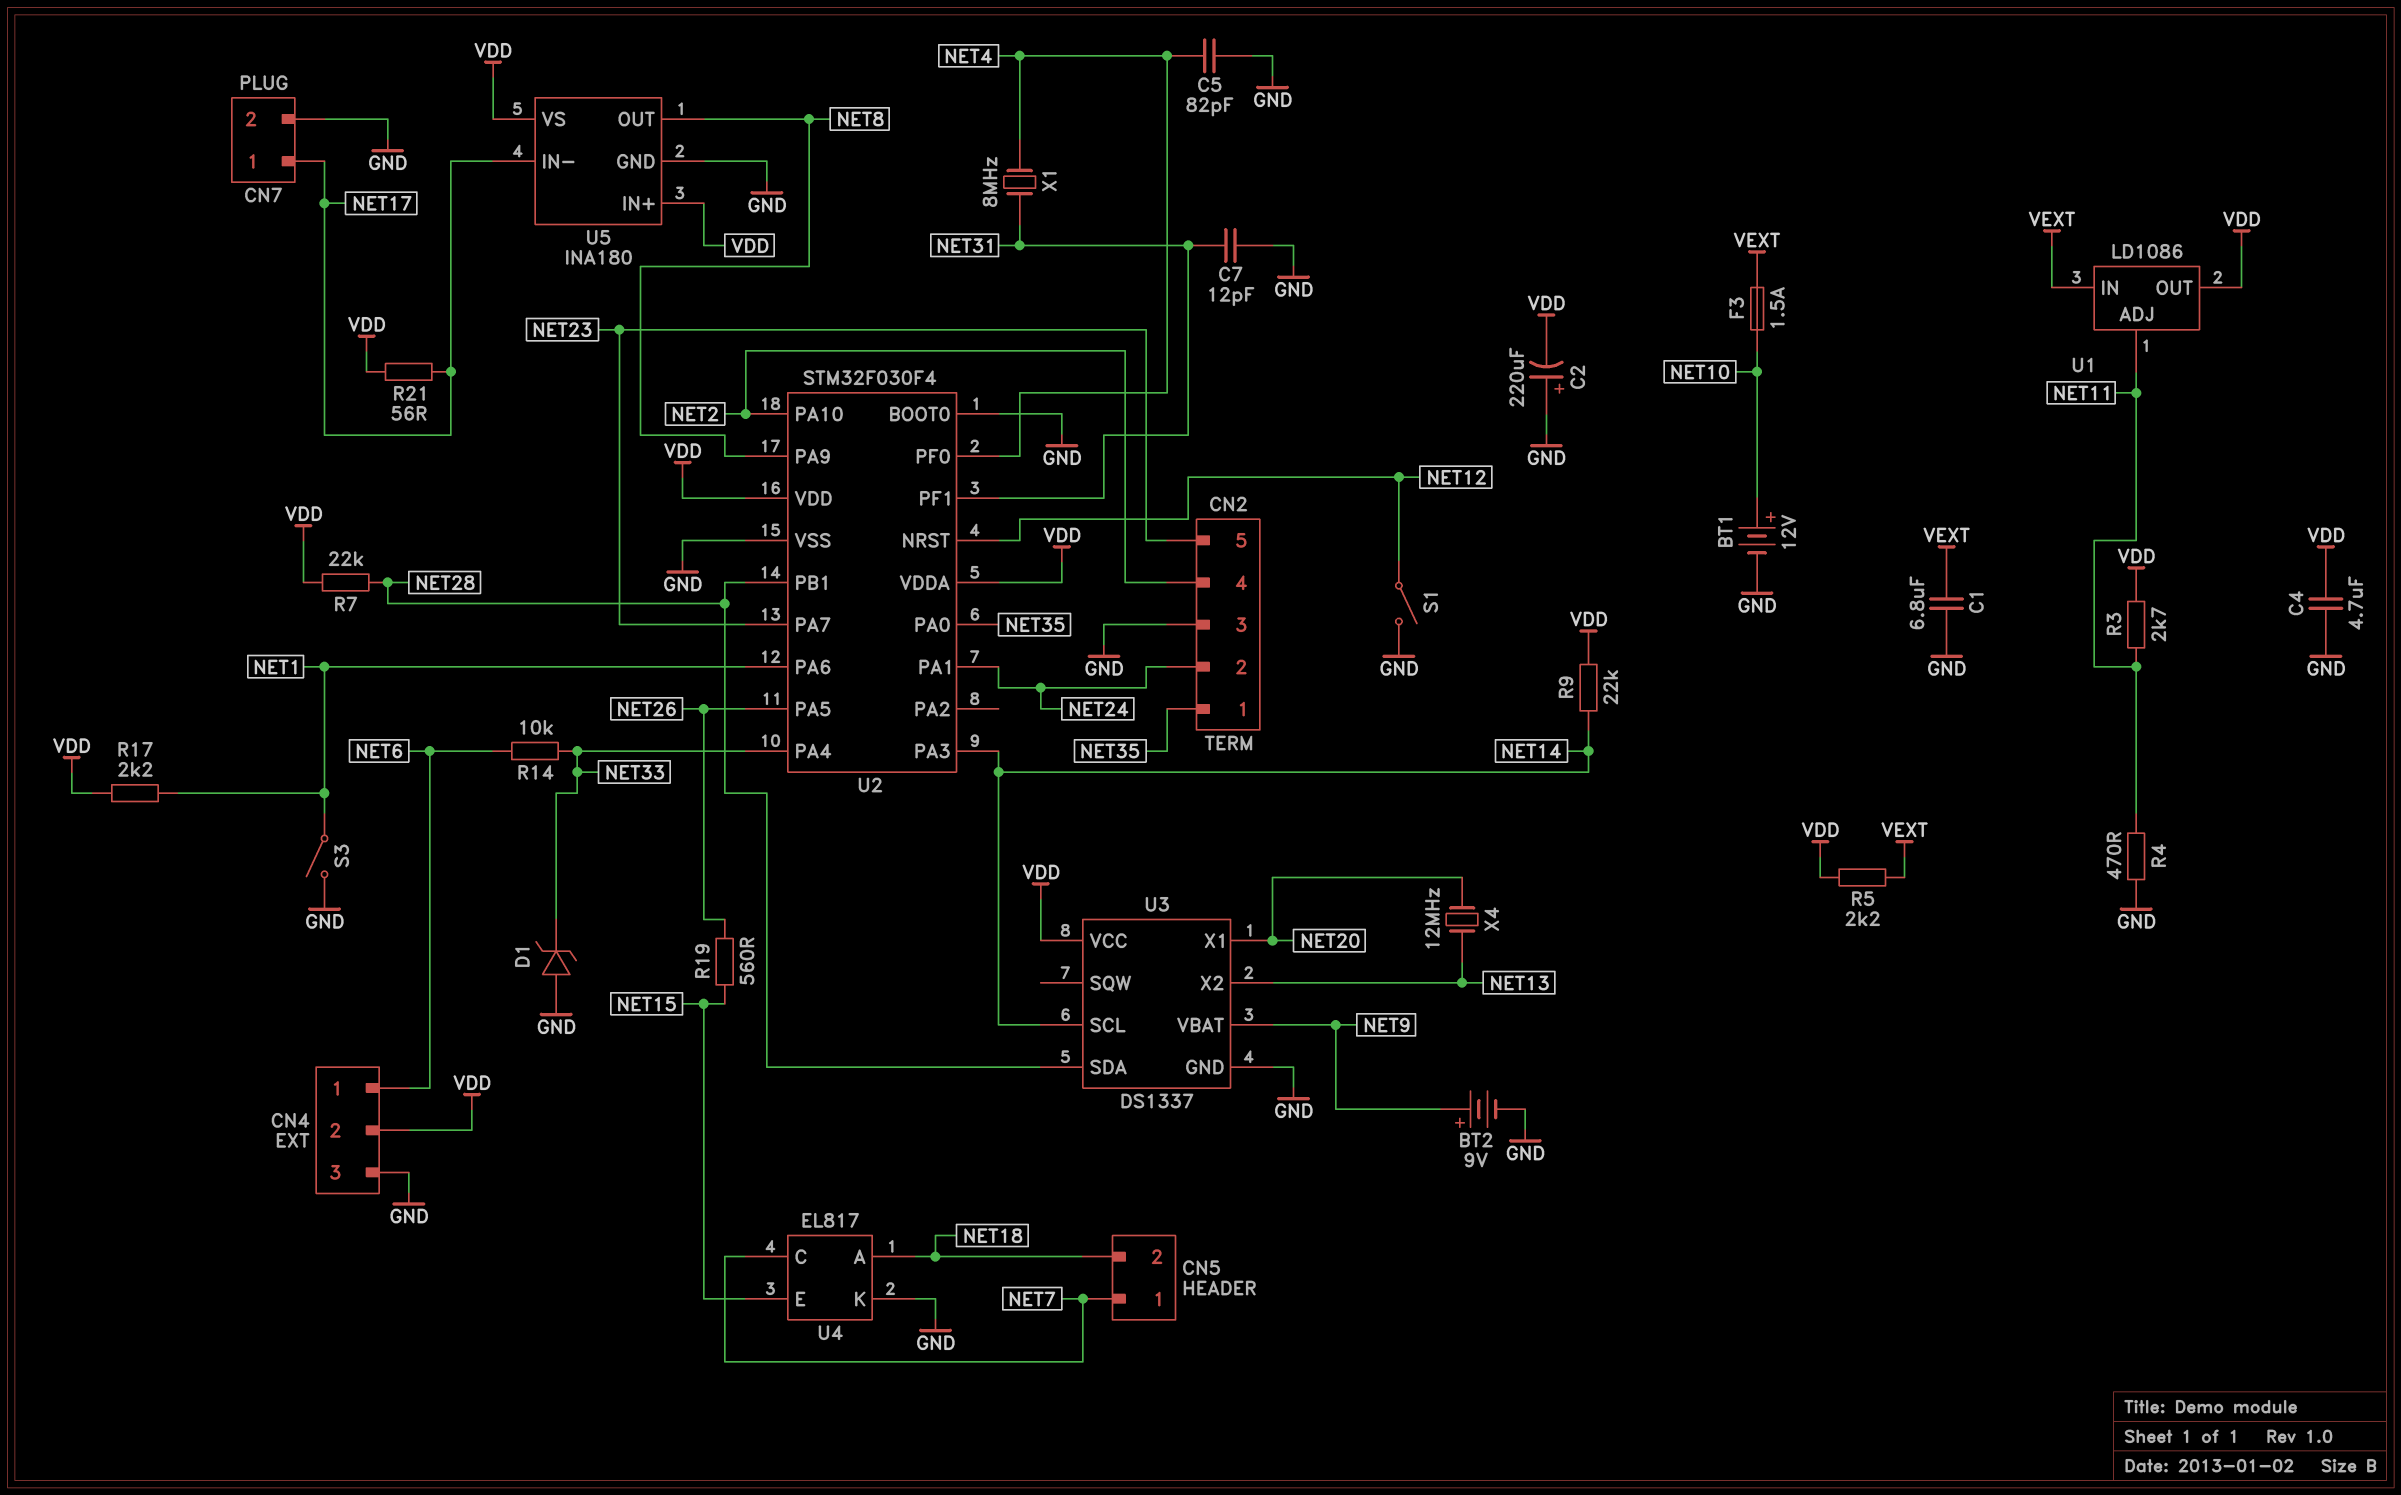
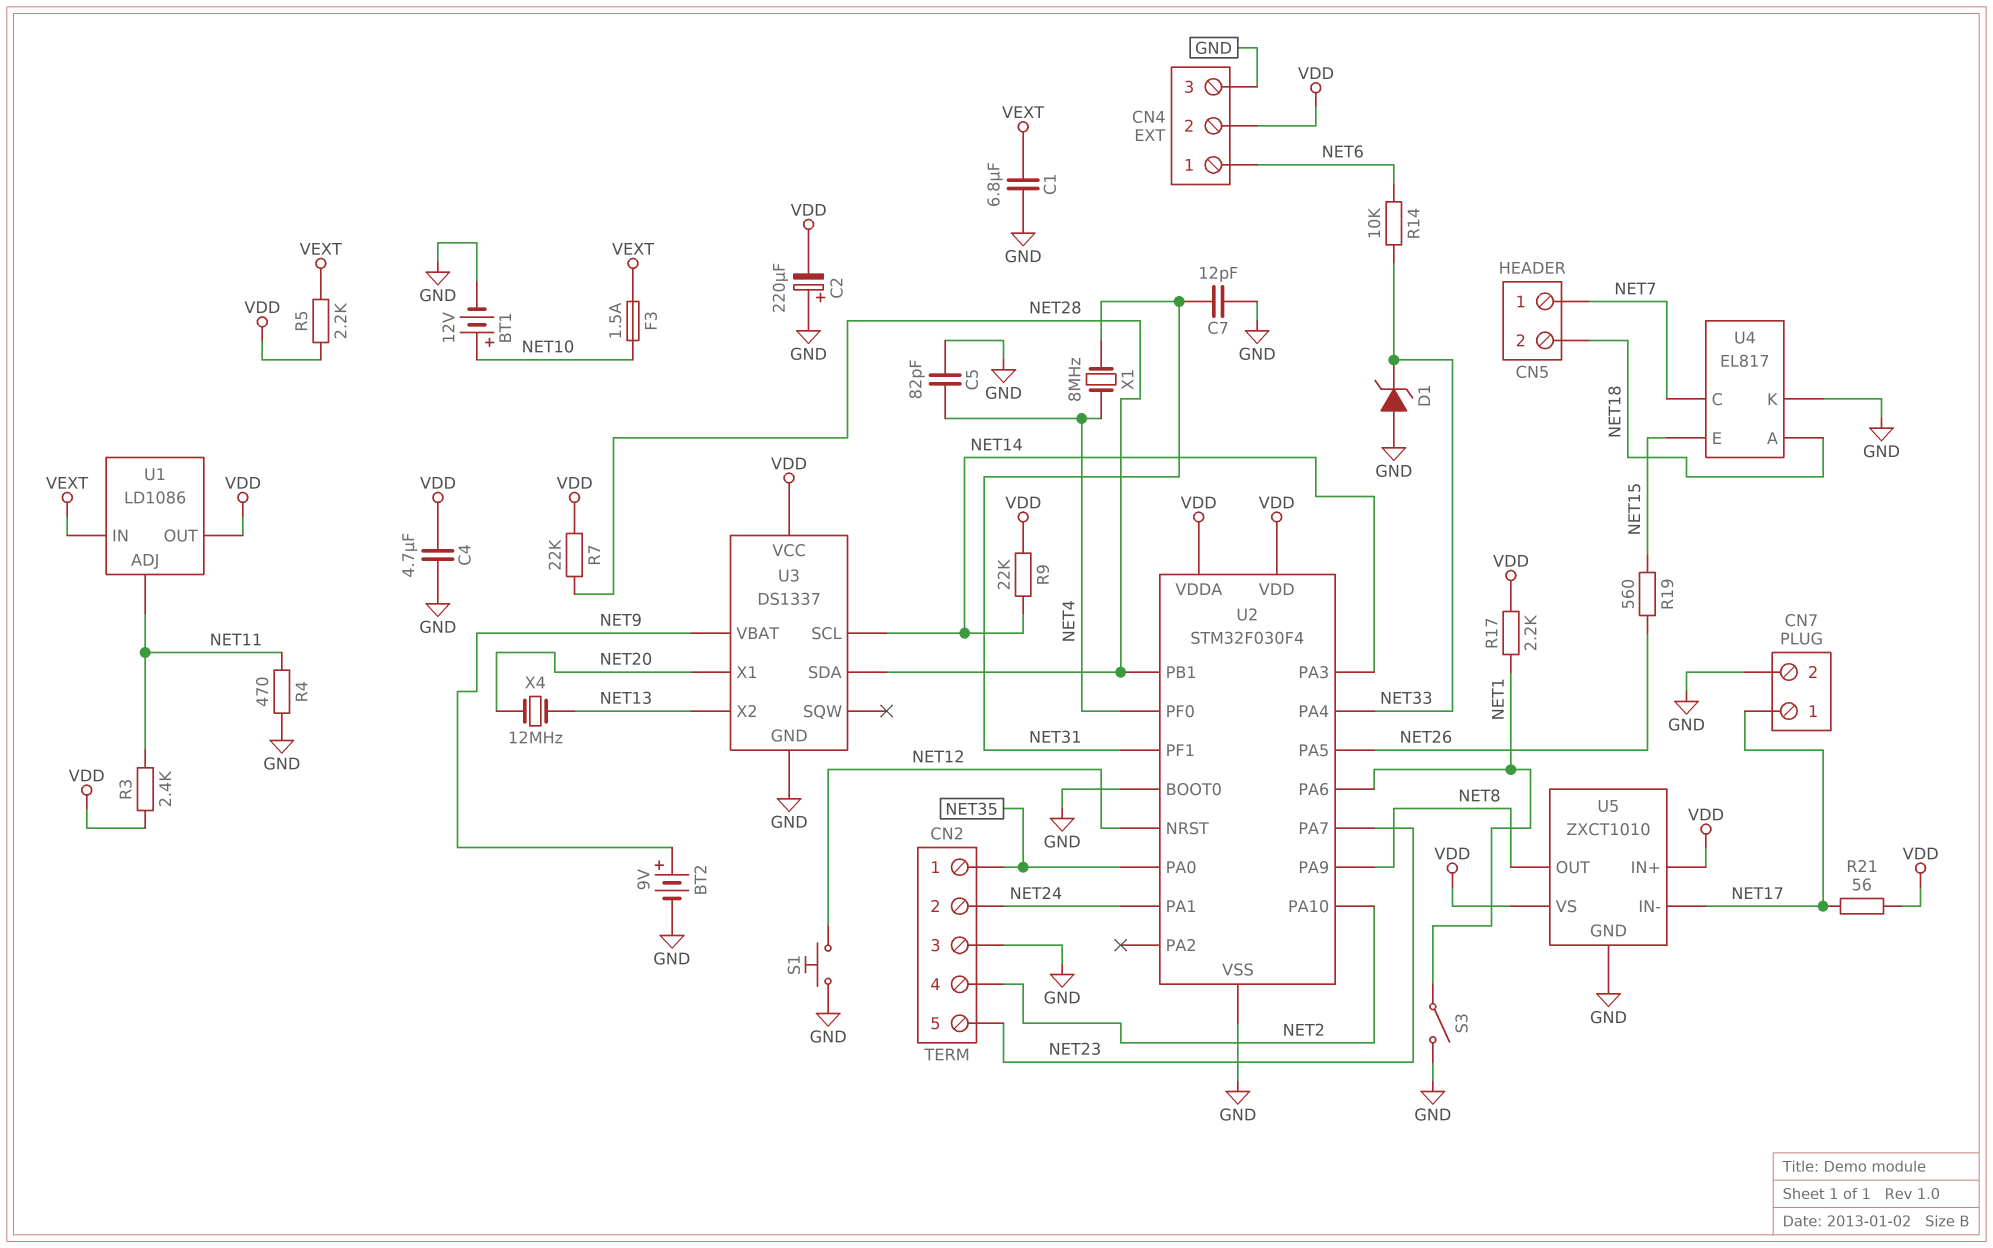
R3: 2.7k (NET11, VDD) -> 2.4k (NET11, VDD)
S1: switch (GND, NET12) -> button (GND, NET12)
U5: INA180 -> ZXCT1010

